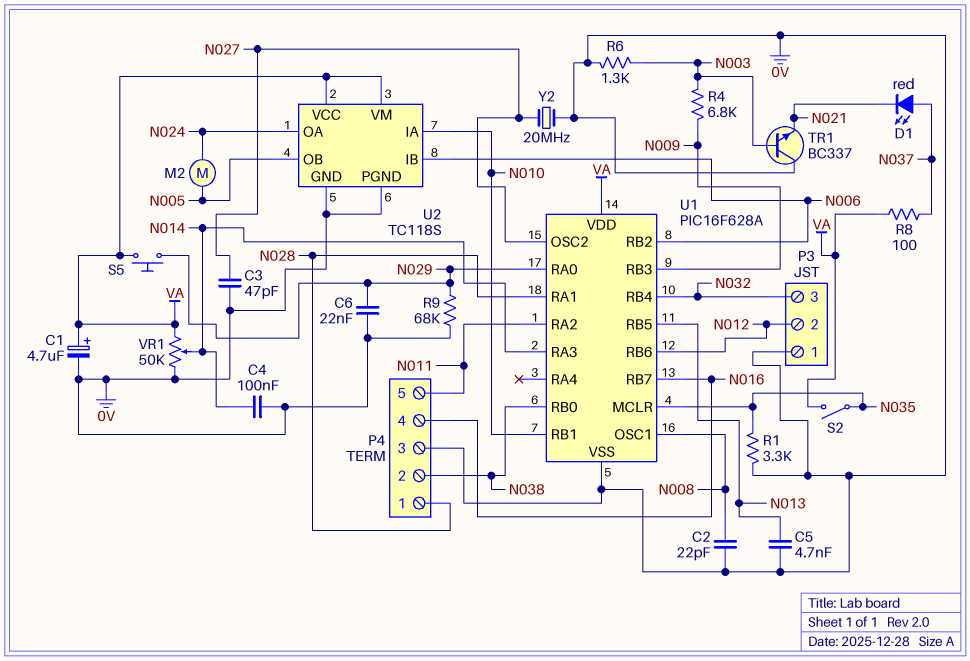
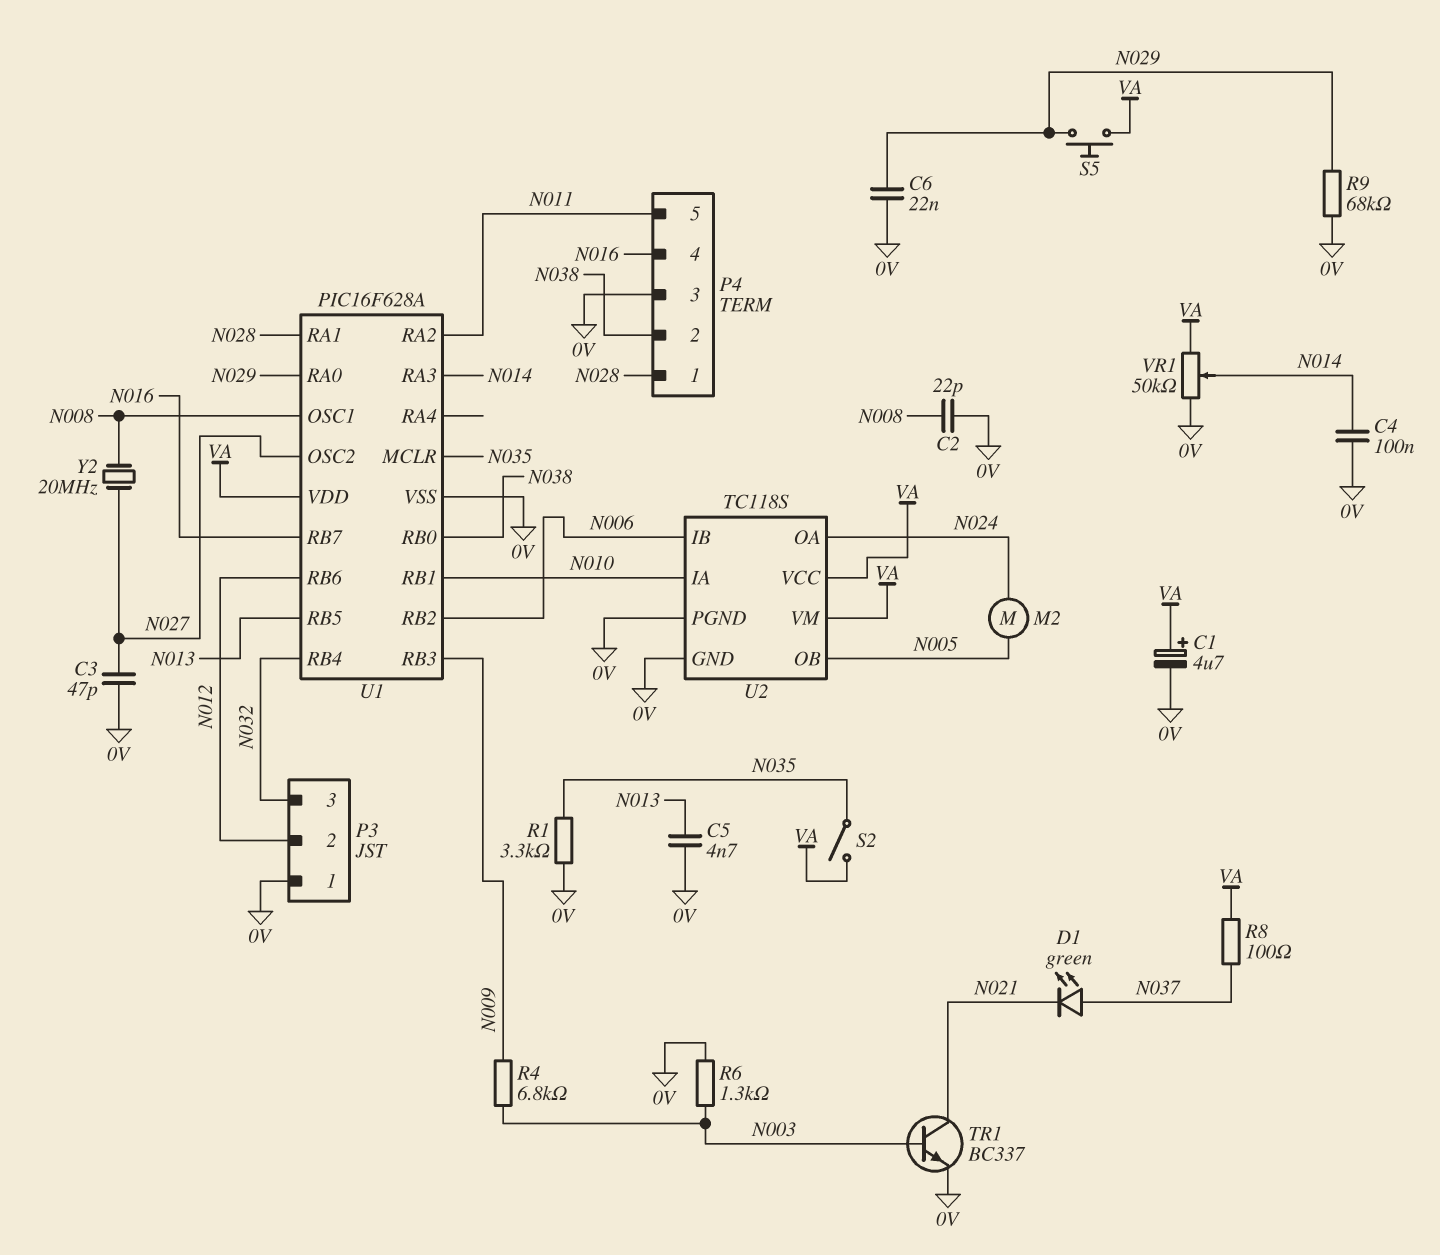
D1: LED red (A N037, K N021) -> LED green (A N037, K N021)
TR1: NPN BC337 (B N003, C 0V, E N021) -> NPN BC337 (B N003, C N021, E 0V)
Y2: 20MHz (0V, N027) -> 20MHz (N008, N027)

